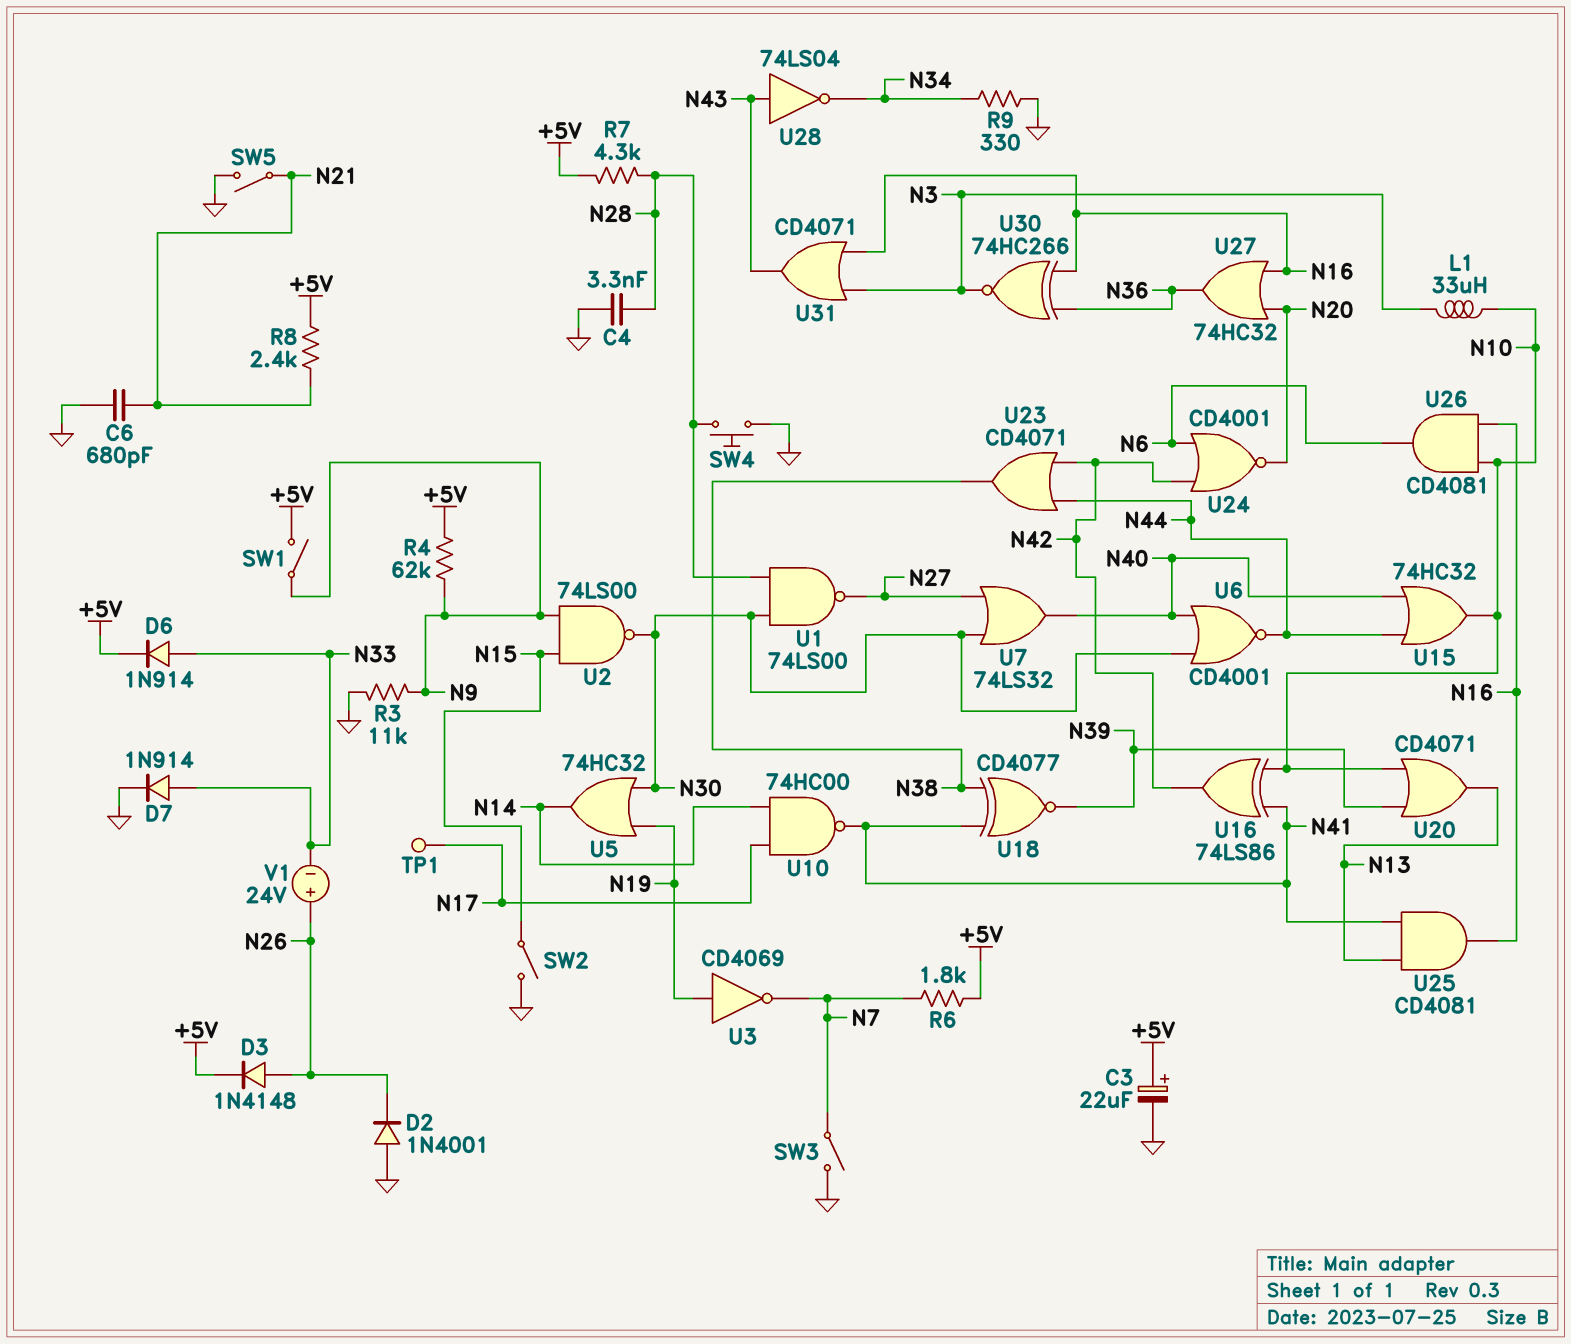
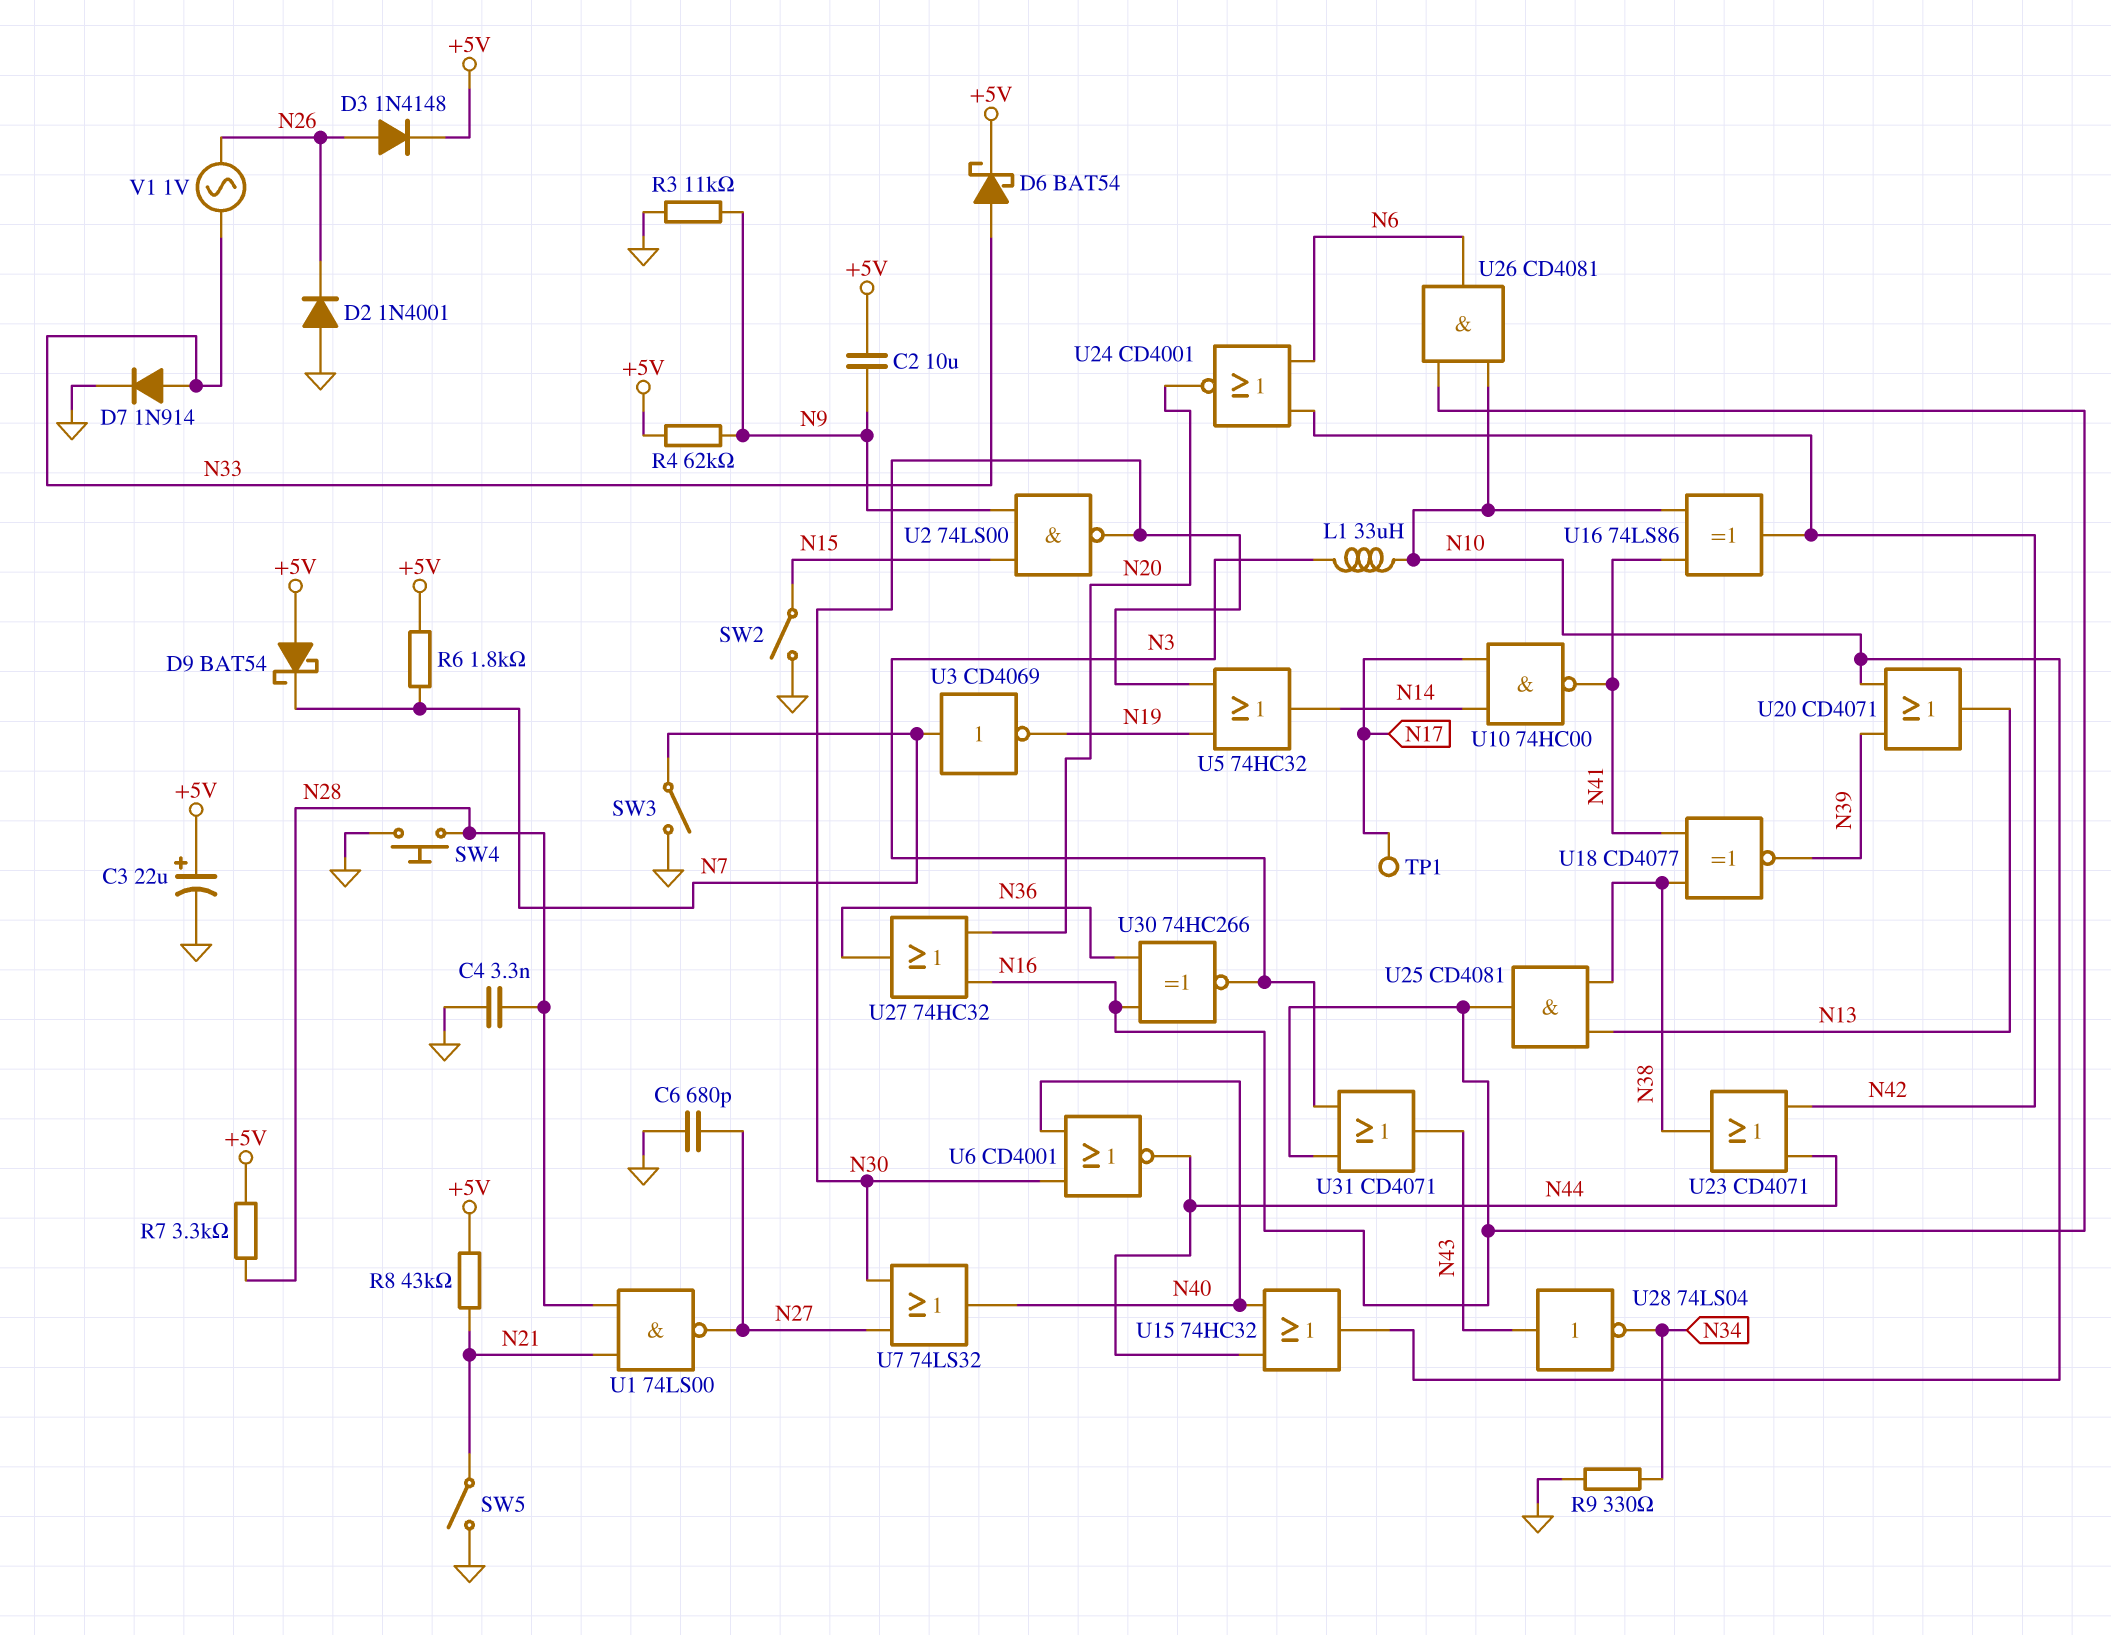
C2: none -> 10uF (+5V, N9)
C6: 680pF (GND, N21) -> 680pF (GND, N27)
D6: diode 1N914 (A N33, K +5V) -> schottky BAT54 (A N33, K +5V)
D9: none -> schottky BAT54 (A +5V, K N7)
R7: 4.3k (+5V, N28) -> 3.3k (+5V, N28)
R8: 2.4k (+5V, N21) -> 43k (+5V, N21)
SW1: switch (+5V, N9) -> none
U1: NAND 74LS00 (in N28, in N30, out N27) -> NAND 74LS00 (in N21, in N28, out N27)
U3: NOT CD4069 (in N19, out N7) -> NOT CD4069 (in N7, out N19)
U25: AND CD4081 (in N13, in N41, out N16) -> AND CD4081 (in N13, in N38, out N16)
V1: 24V (plus N26, minus N33) -> AC 1V (N26, N33)

